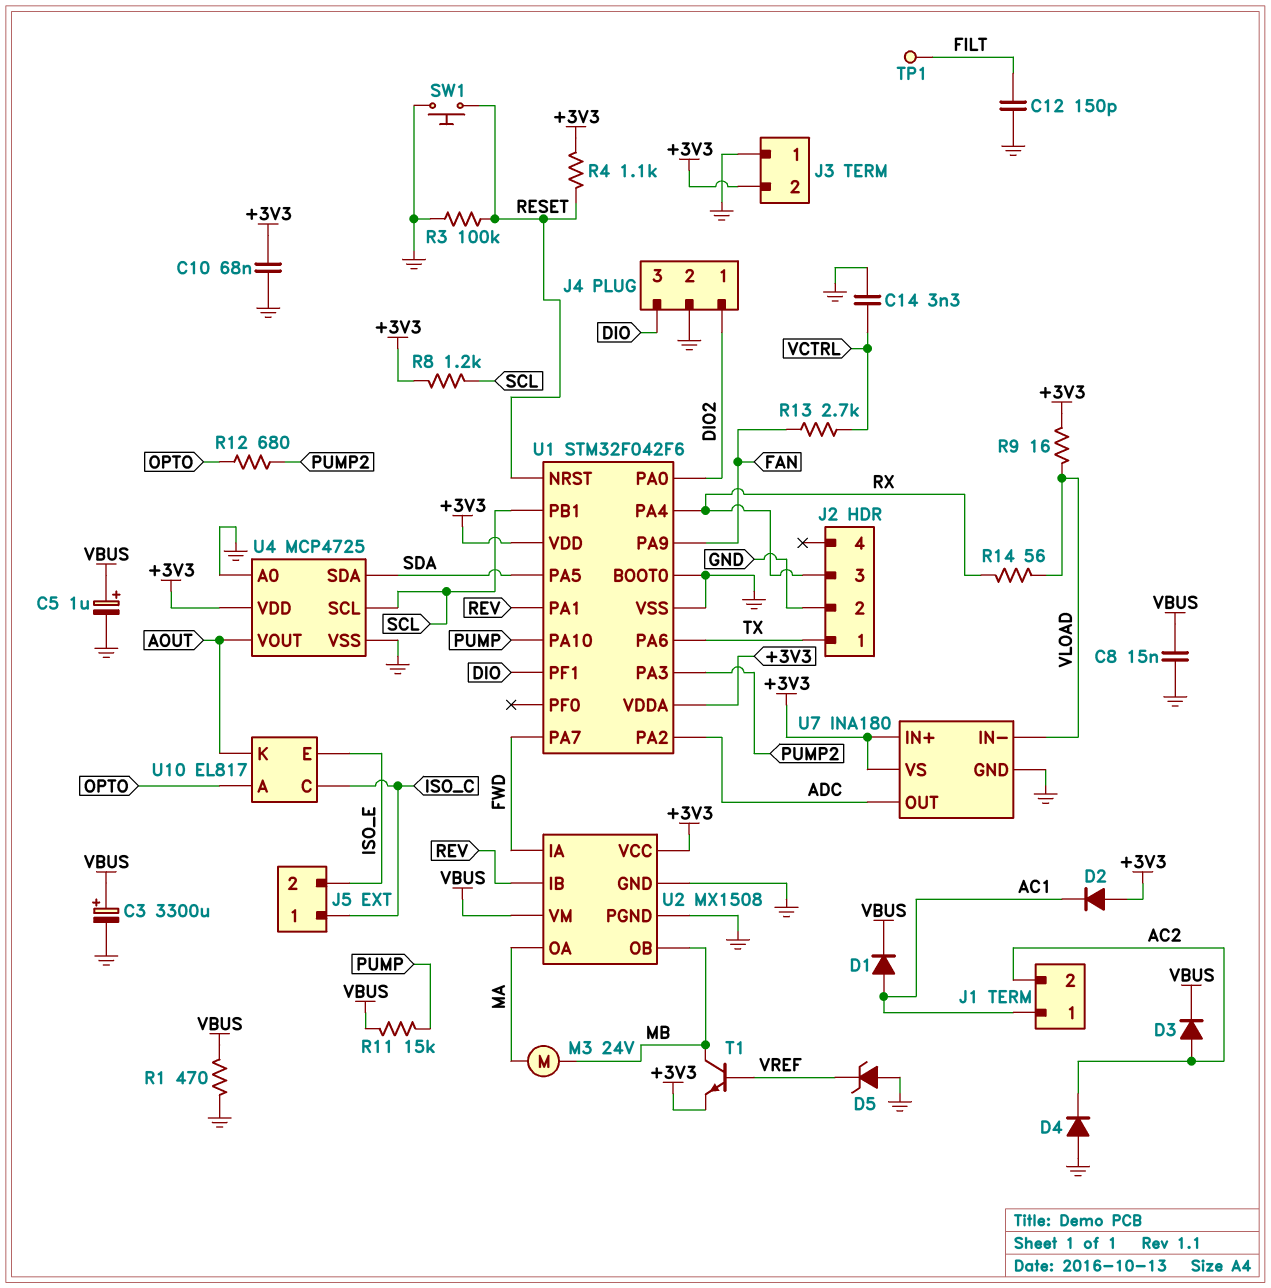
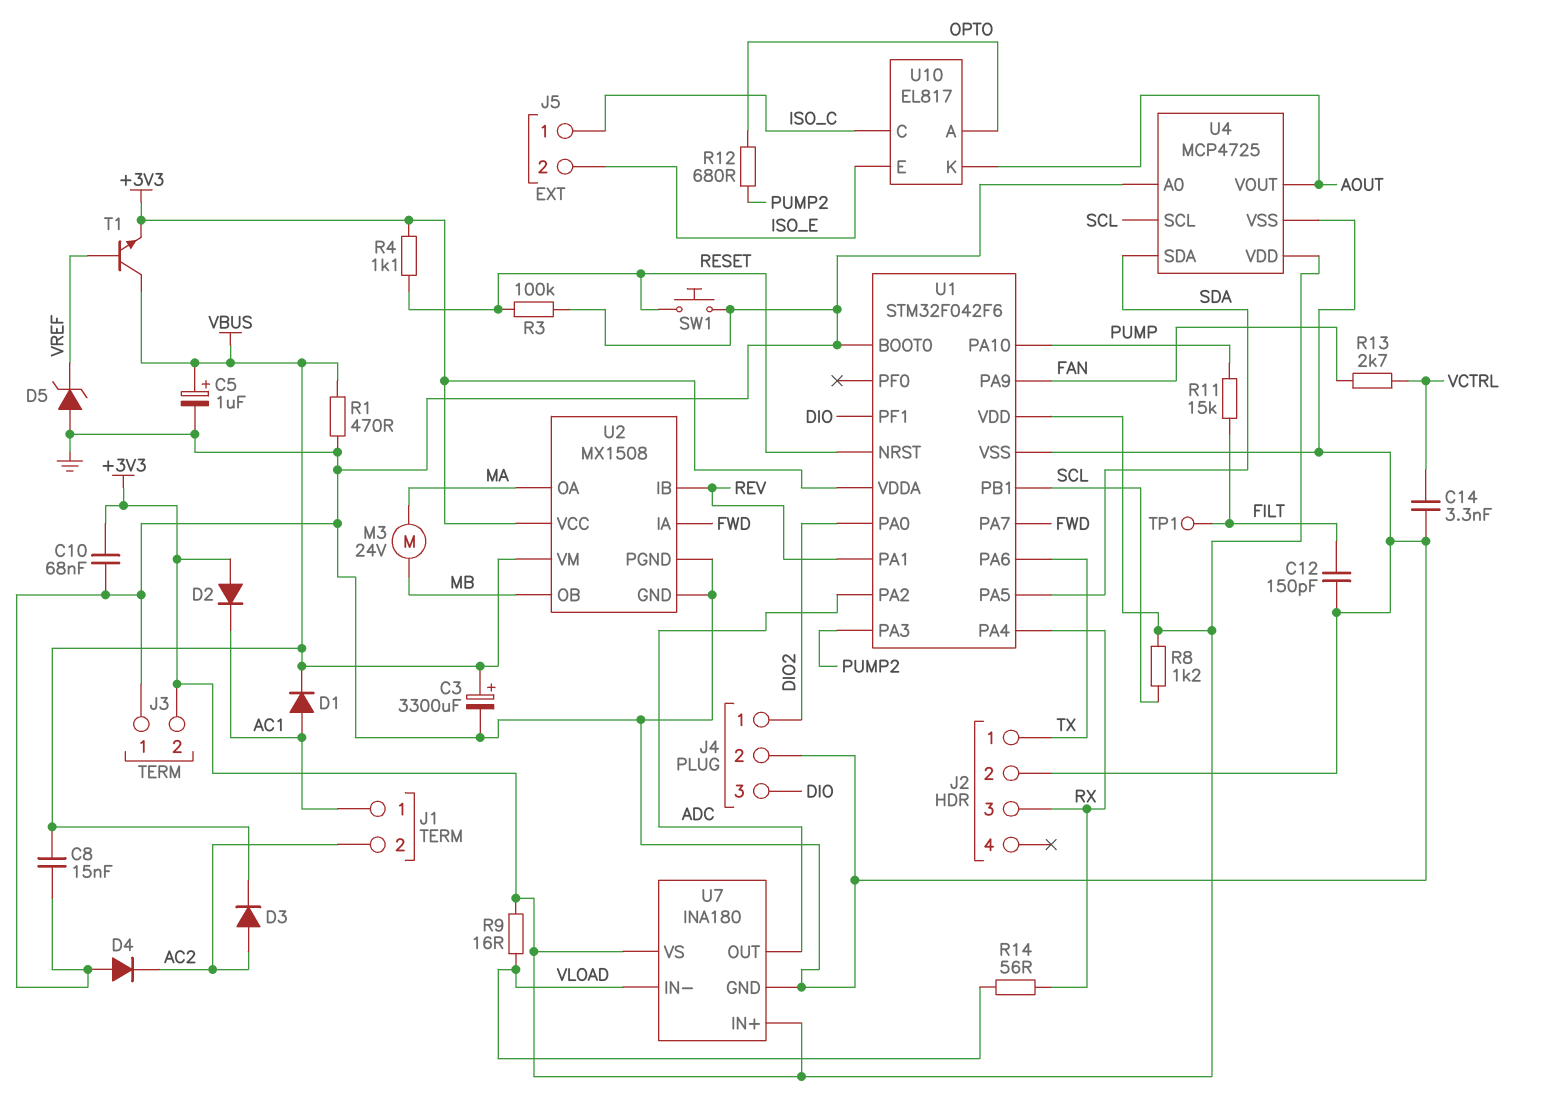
R11: 15k (PUMP, VBUS) -> 15k (FILT, PUMP)
T1: NPN (B VREF, C MB, E +3V3) -> NPN (B VREF, C VBUS, E +3V3)

